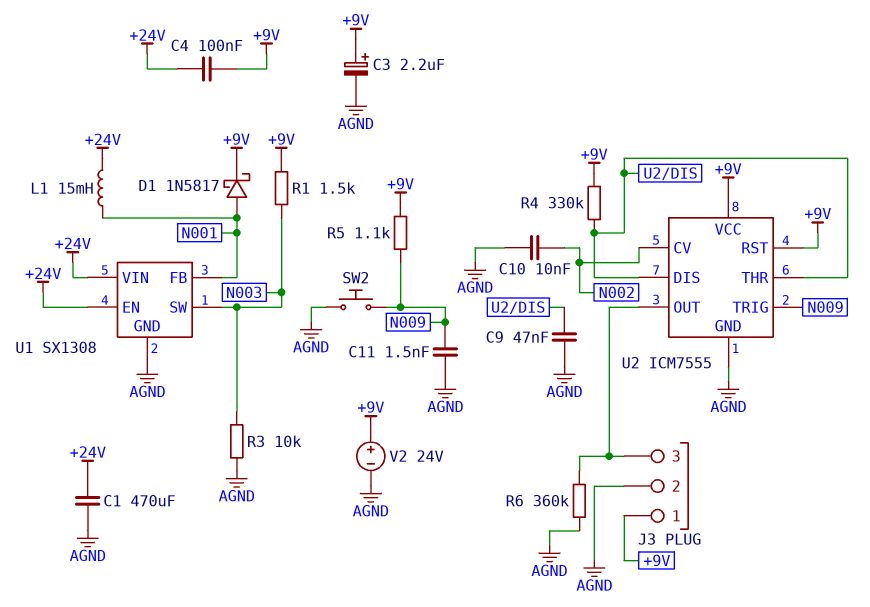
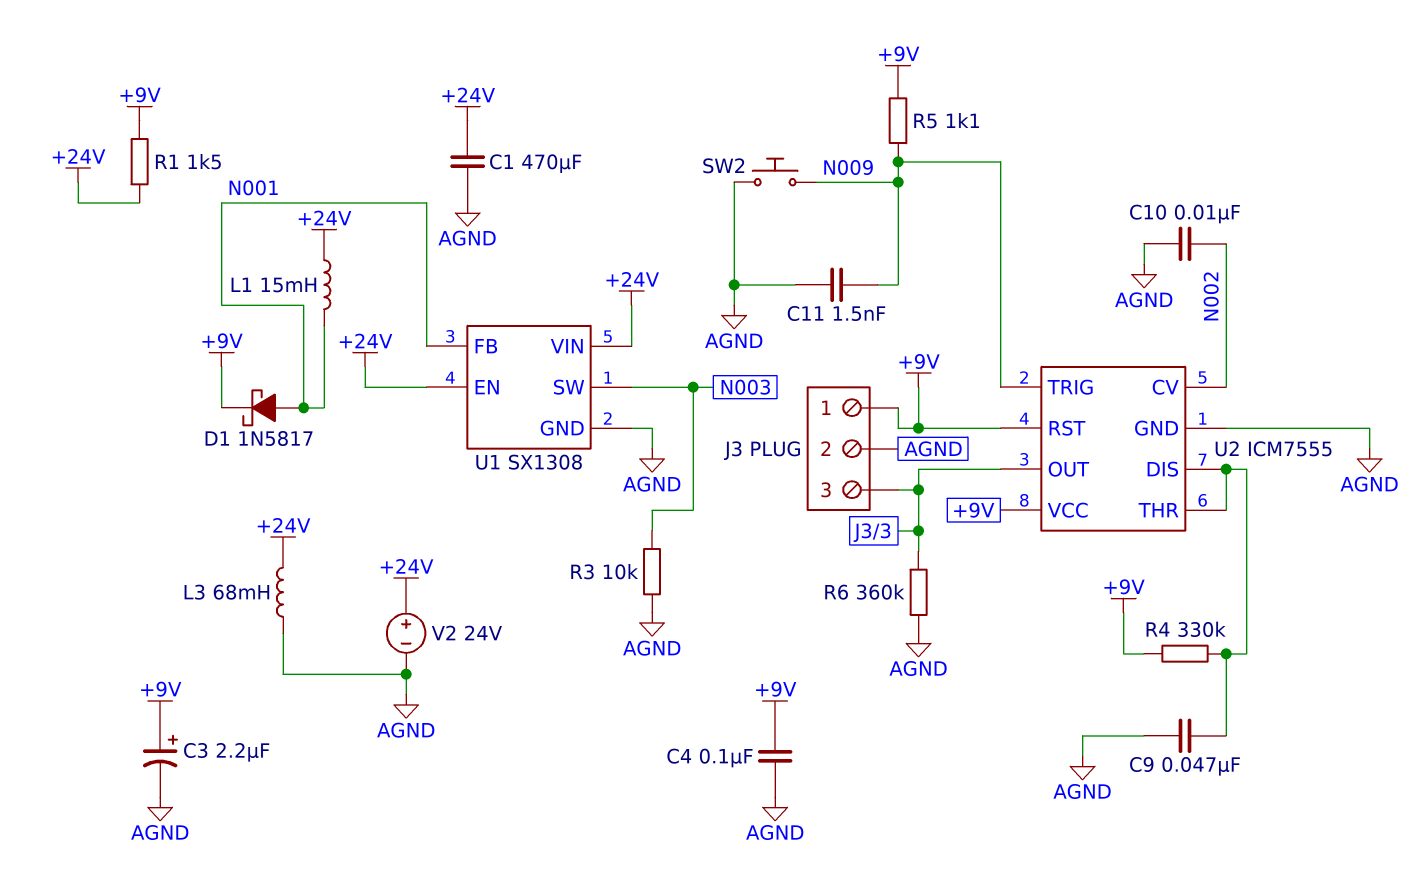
C4: 100nF (+9V, +24V) -> 100nF (+9V, AGND)
L3: none -> 68mH (+24V, AGND)
R1: 1.5k (+9V, N003) -> 1.5k (+9V, +24V)
V2: 24V (plus +9V, minus AGND) -> 24V (plus +24V, minus AGND)

